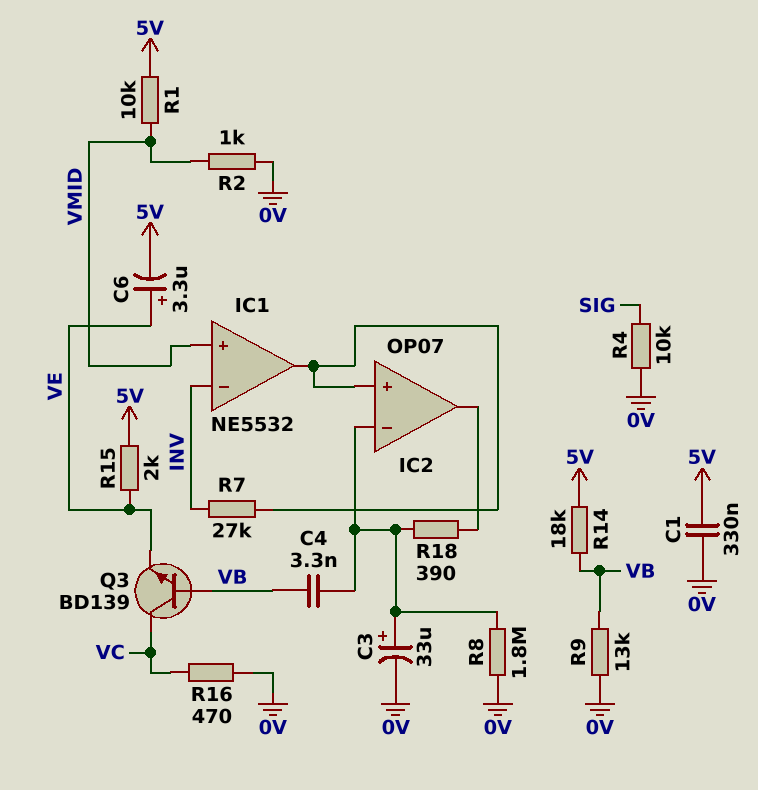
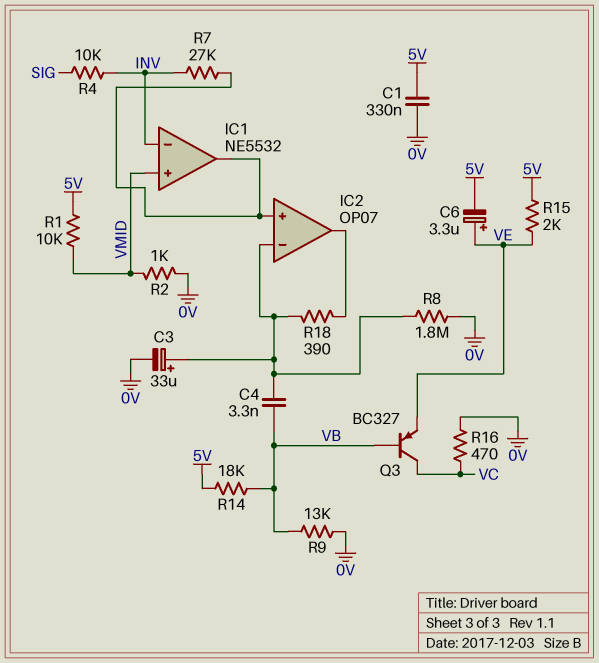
Q3: NPN BD139 (B VB, C VC, E VE) -> PNP BC327 (B VB, C VC, E VE)
R4: 10k (0V, SIG) -> 10k (INV, SIG)

